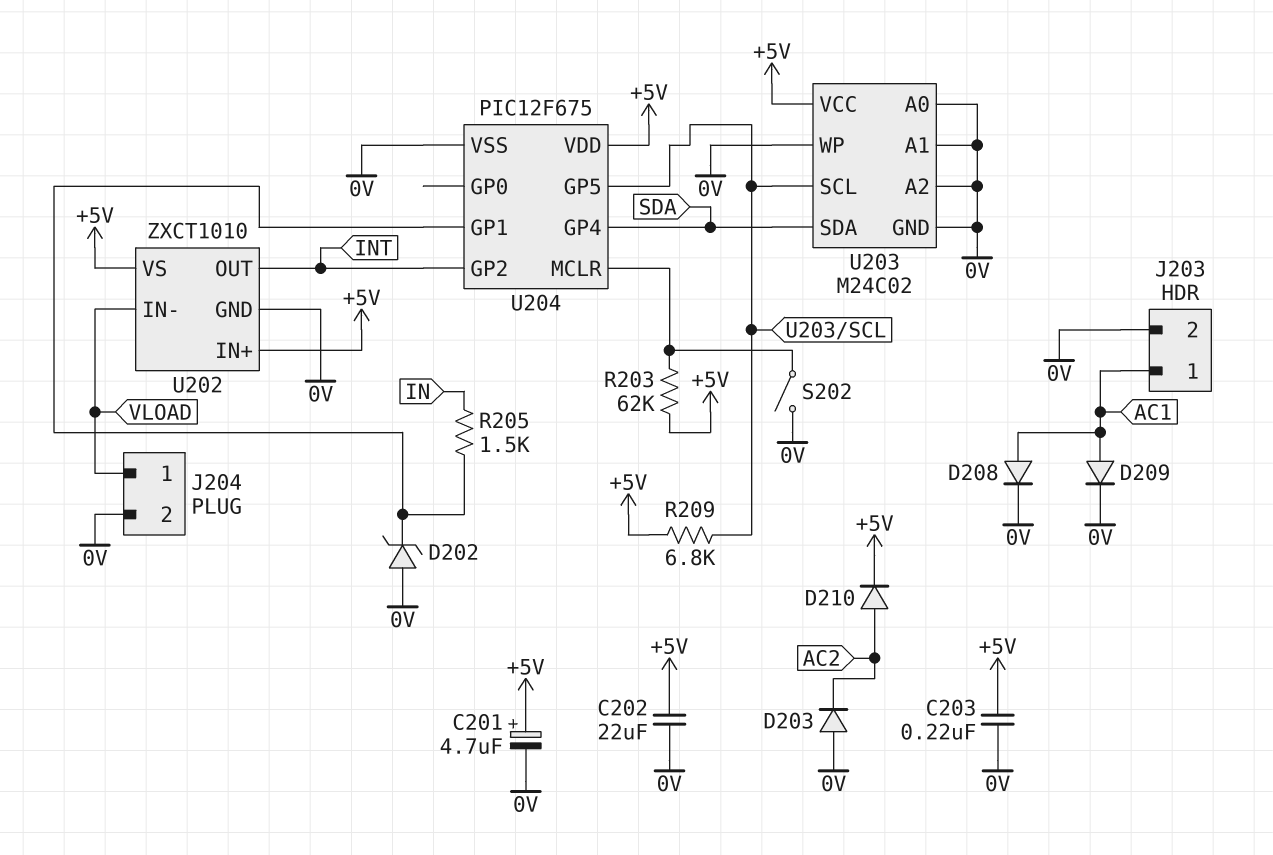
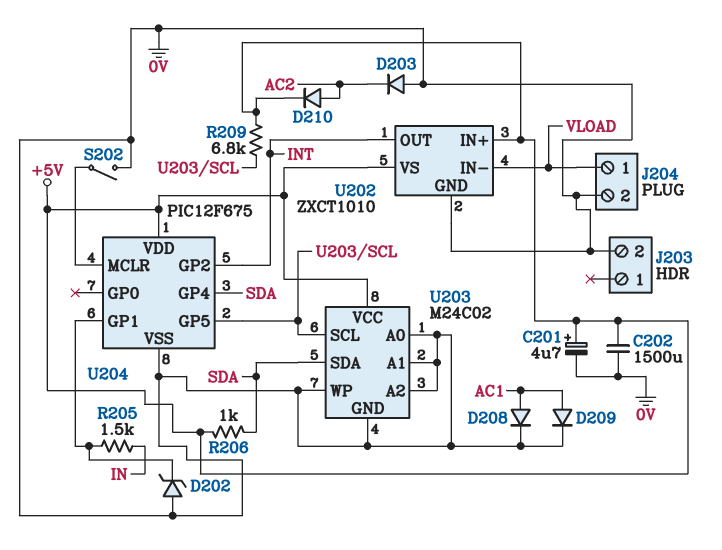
C202: 22uF (+5V, 0V) -> 1500uF (+5V, 0V)
C203: 220nF (+5V, 0V) -> none
J203 pin 1: AC1 -> none
R203: 62k (+5V, U204/MCLR) -> none
R206: none -> 1k (+5V, SDA)

